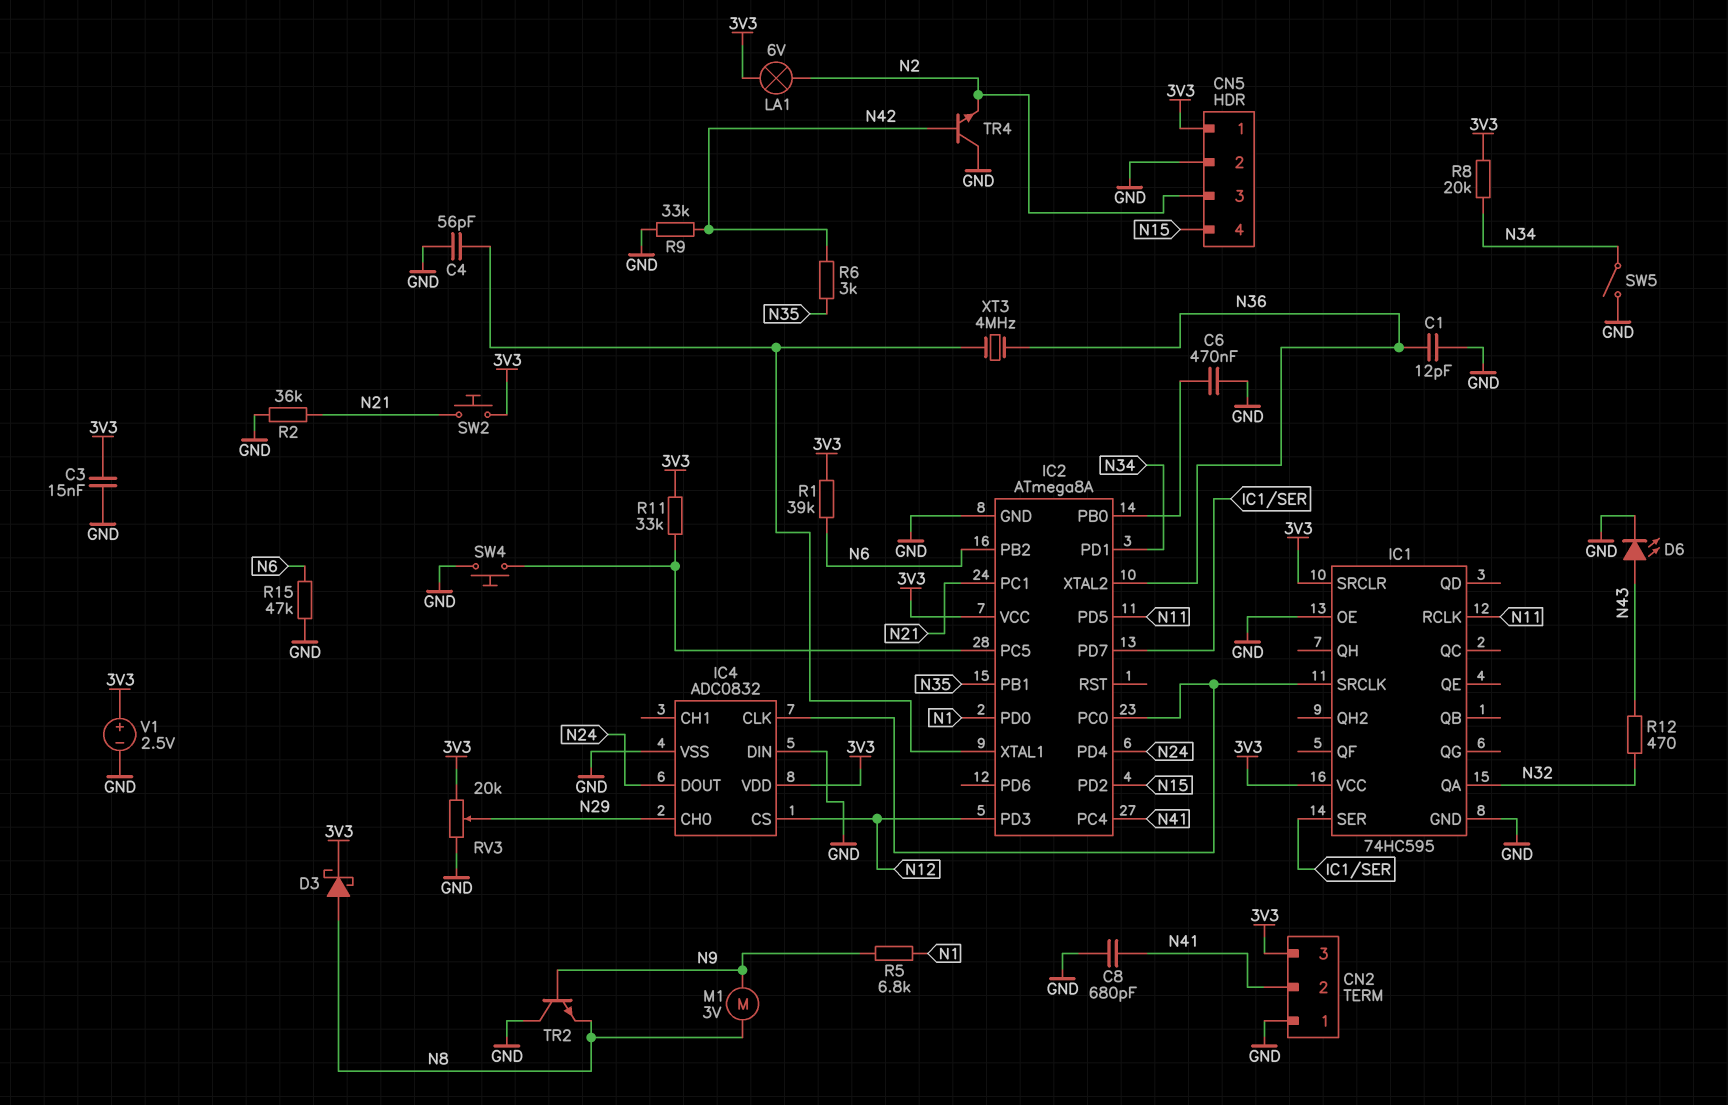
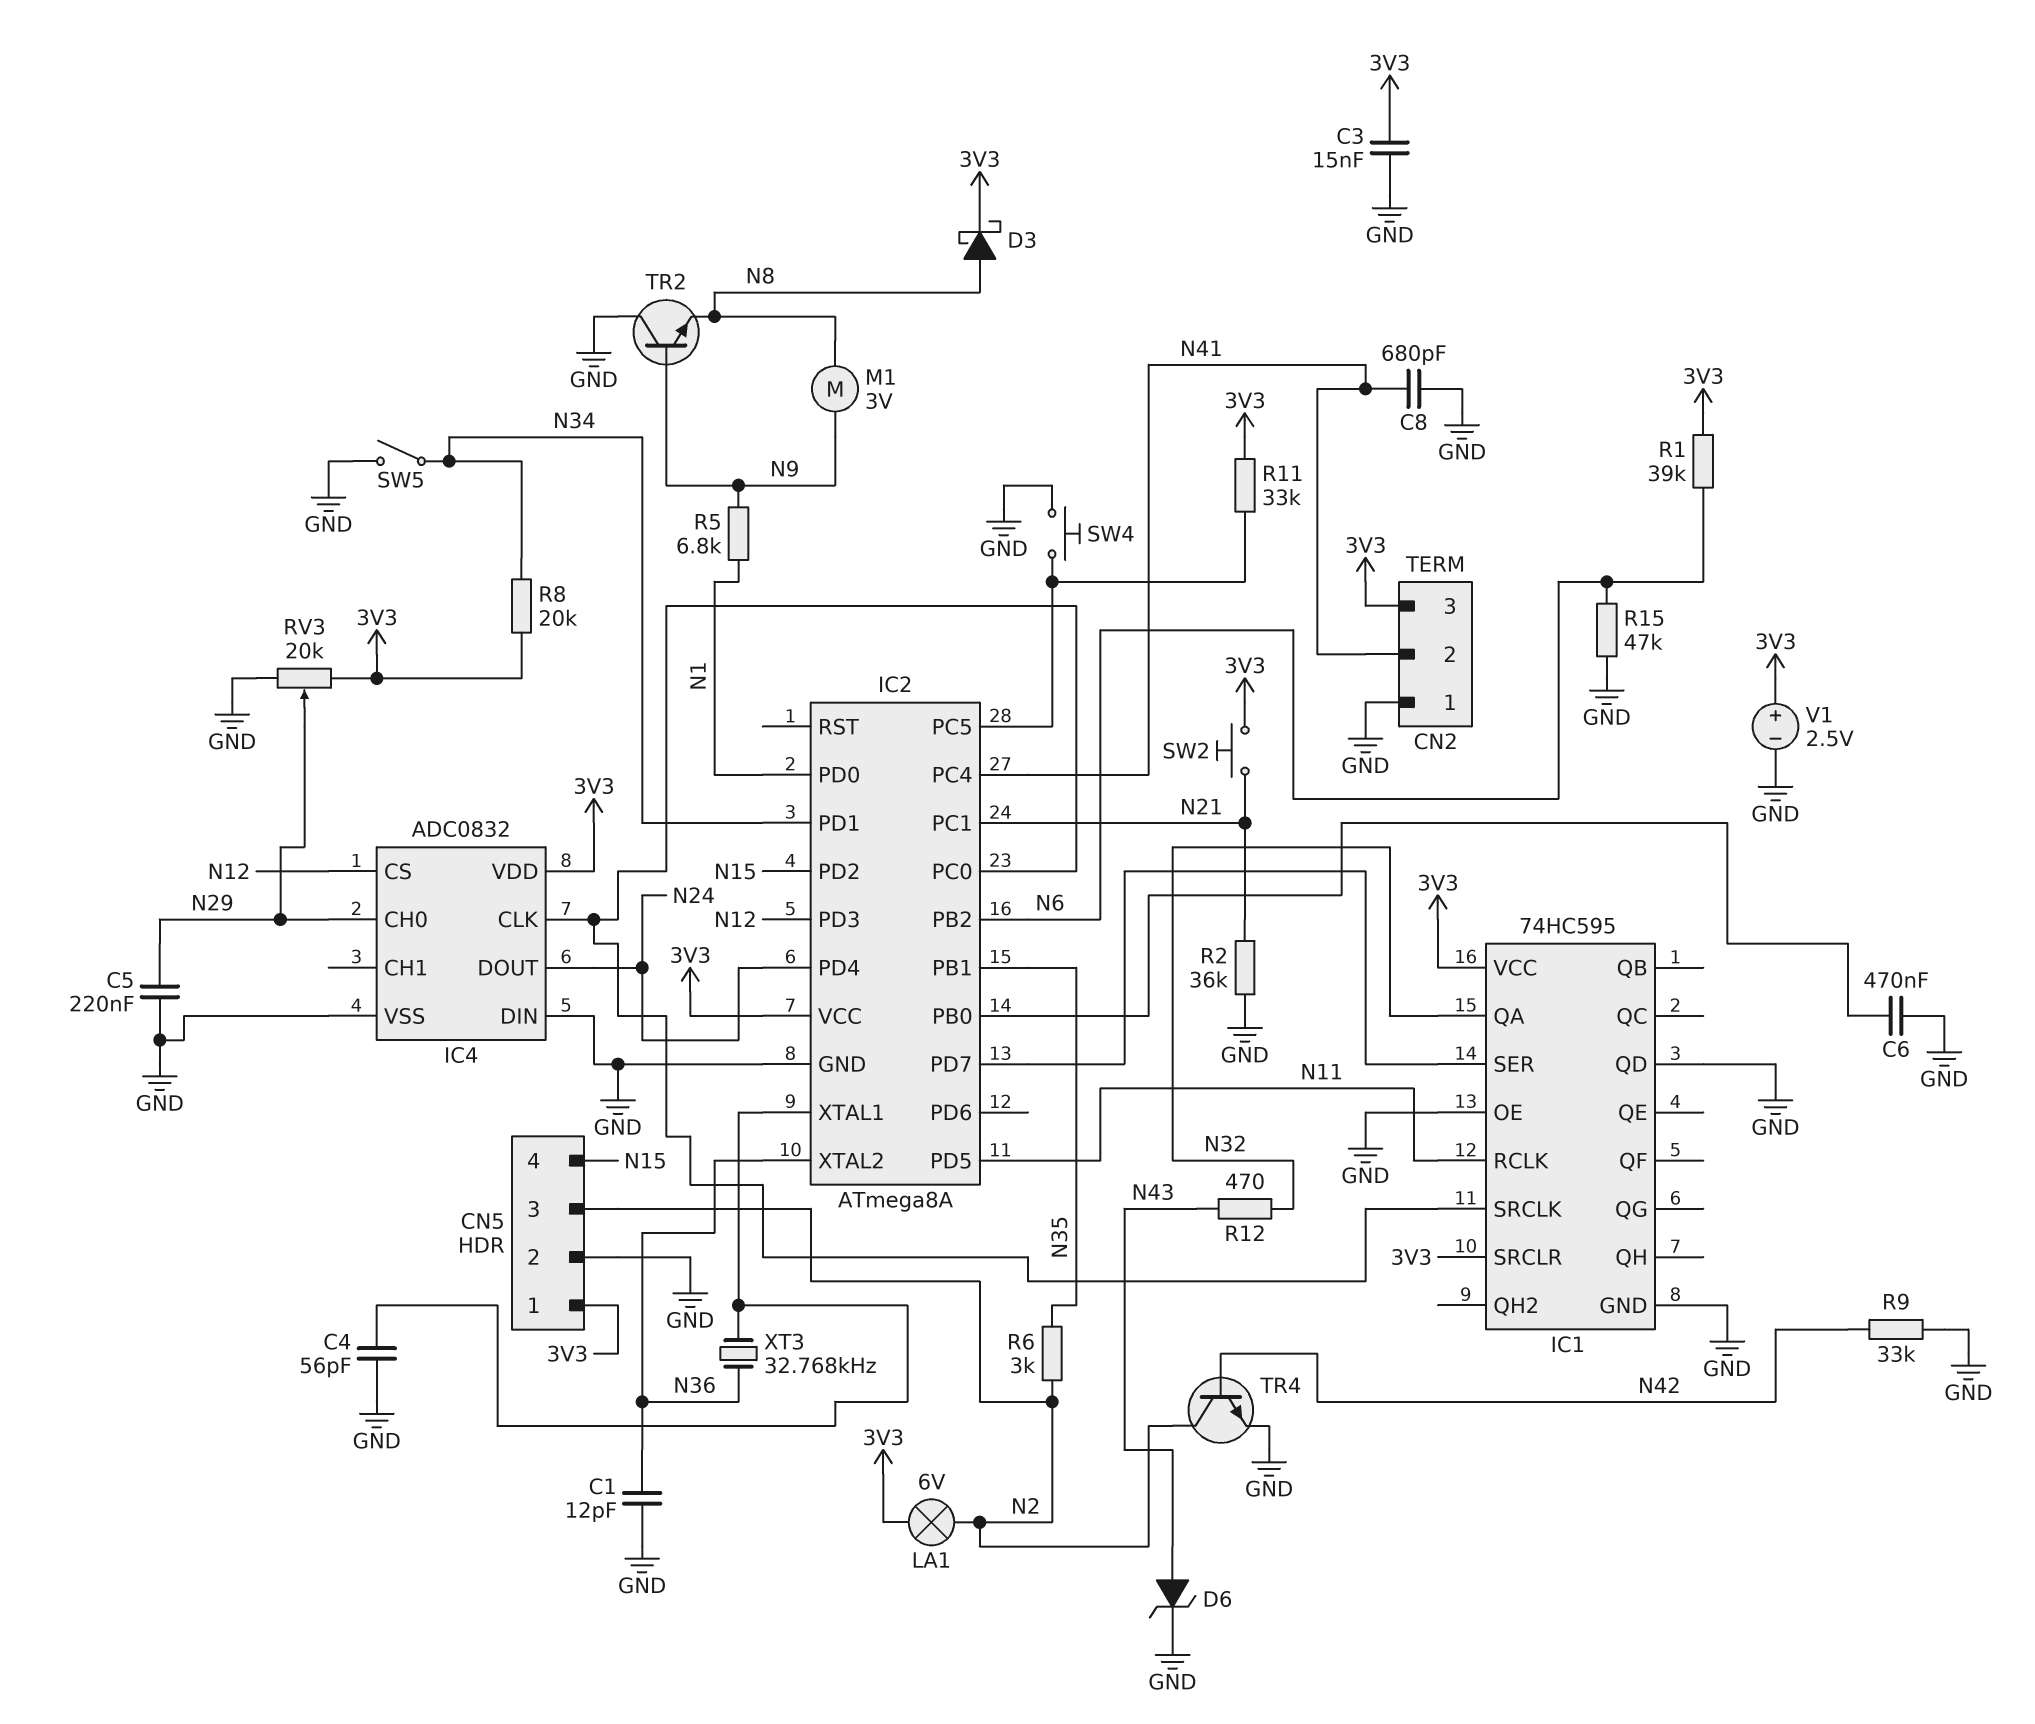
C5: none -> 220nF (GND, N29)
D6: LED (A N43, K GND) -> zener (A N43, K GND)
IC1 pin QD: none -> GND
R6: 3k (N35, N42) -> 3k (N2, N35)
TR4: NPN (B N42, C GND, E N2) -> NPN (B N42, C N2, E GND)
XT3: 4MHz (IC2/XTAL1, N36) -> 32.768kHz (IC2/XTAL1, N36)

